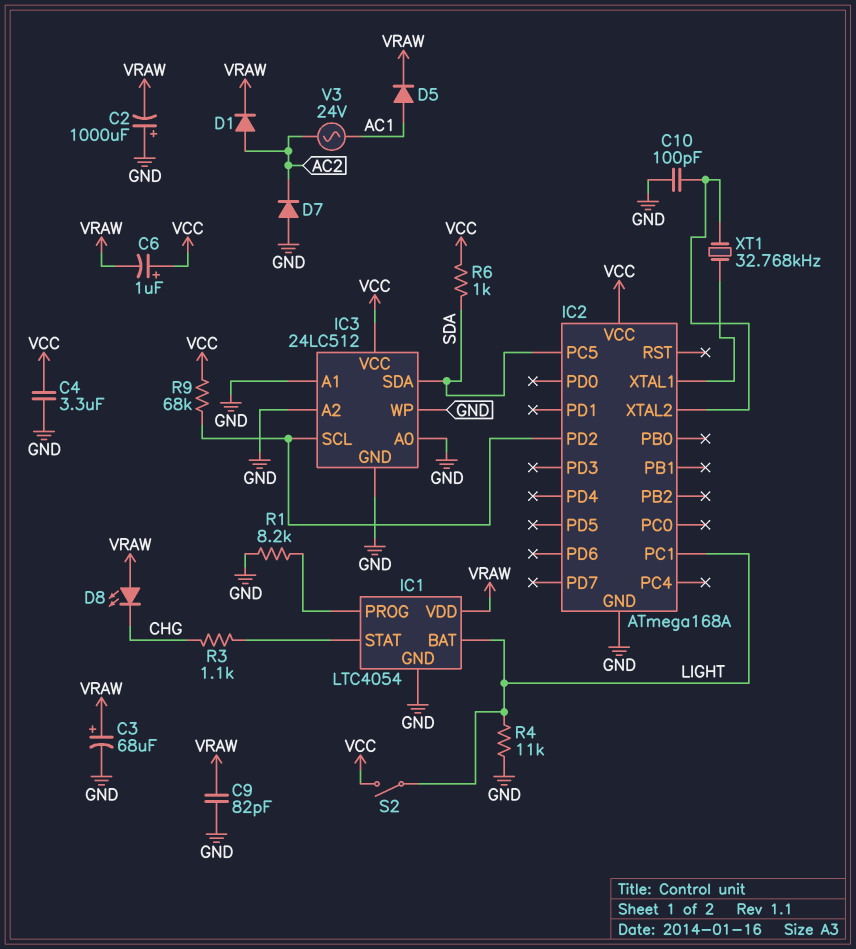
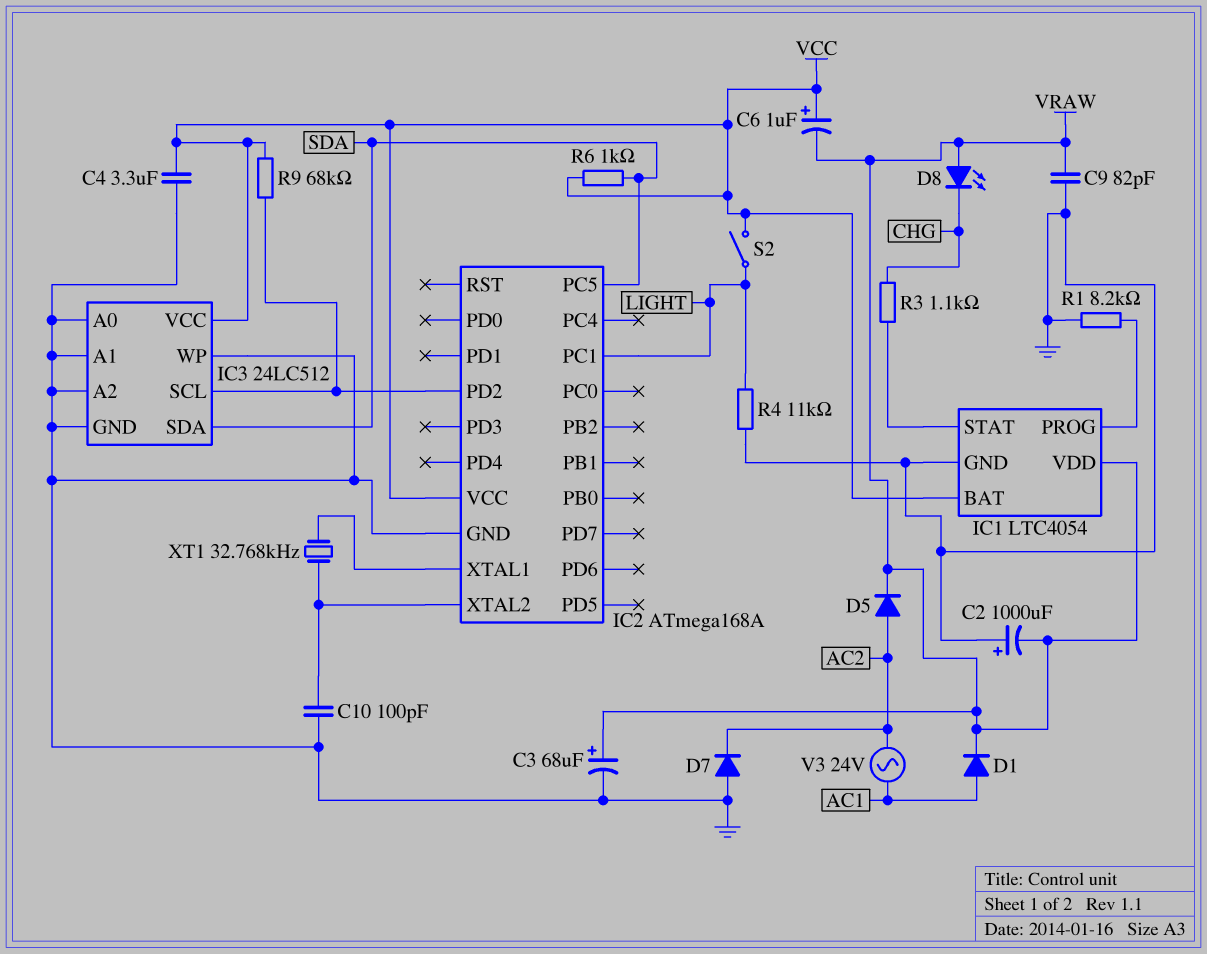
D1: diode (A AC2, K VRAW) -> diode (A AC1, K VRAW)
D5: diode (A AC1, K VRAW) -> diode (A AC2, K VRAW)
IC1 pin BAT: LIGHT -> VCC

